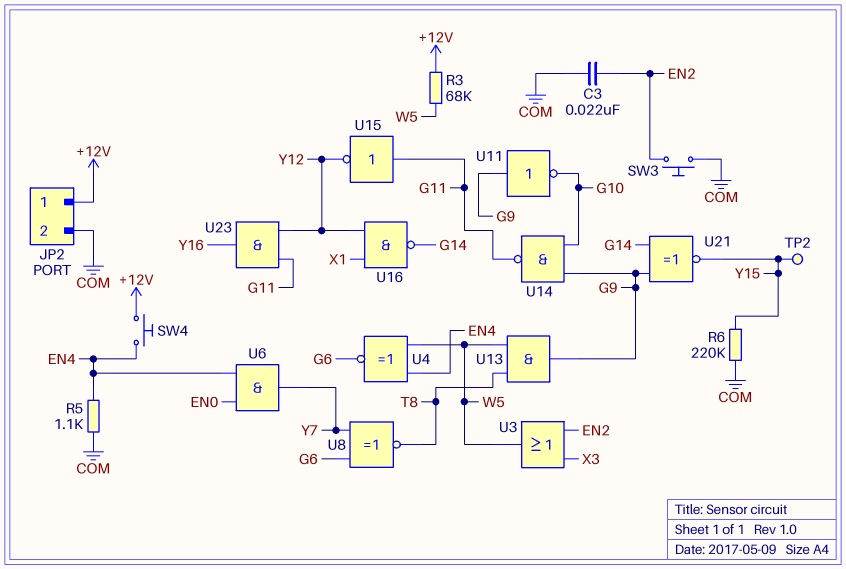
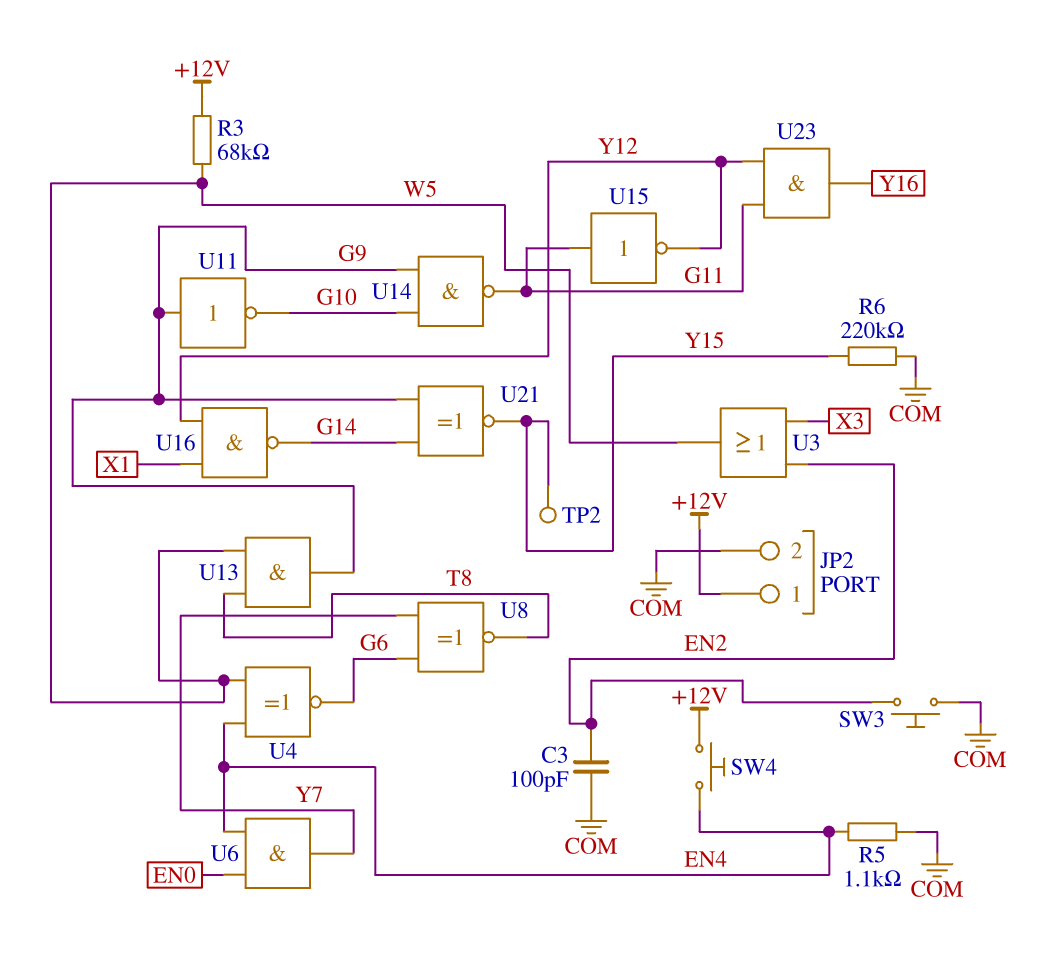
C3: 22nF (COM, EN2) -> 100pF (COM, EN2)

